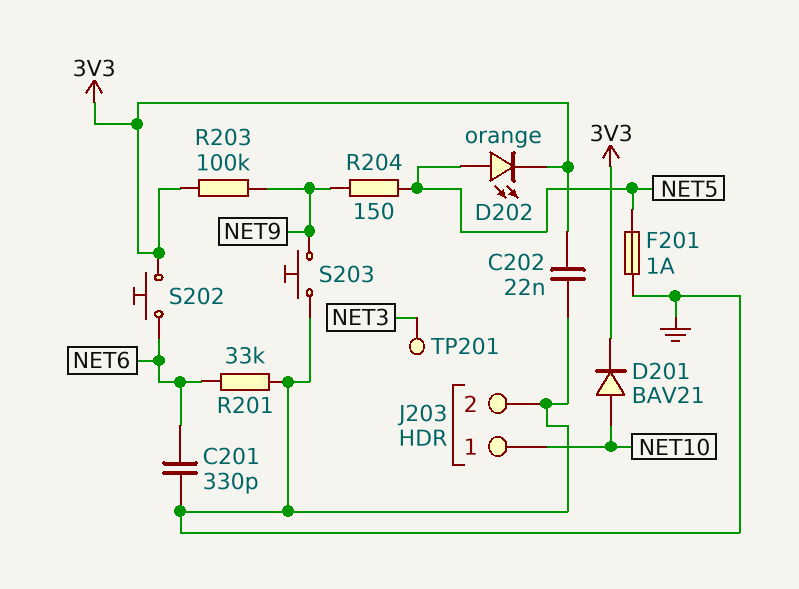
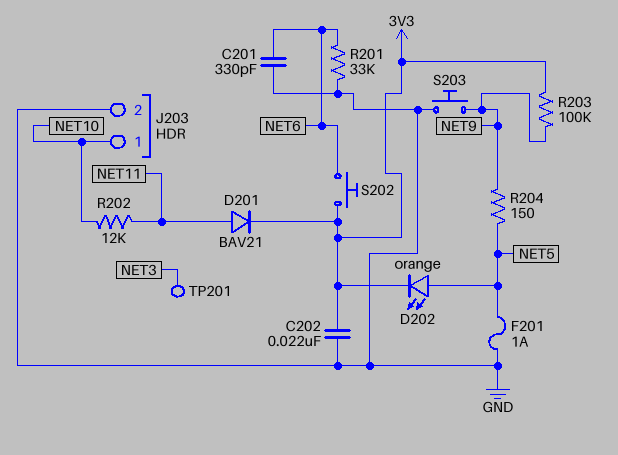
D201: diode BAV21 (A NET10, K 3V3) -> diode BAV21 (A NET11, K 3V3)
R202: none -> 12k (NET10, NET11)

